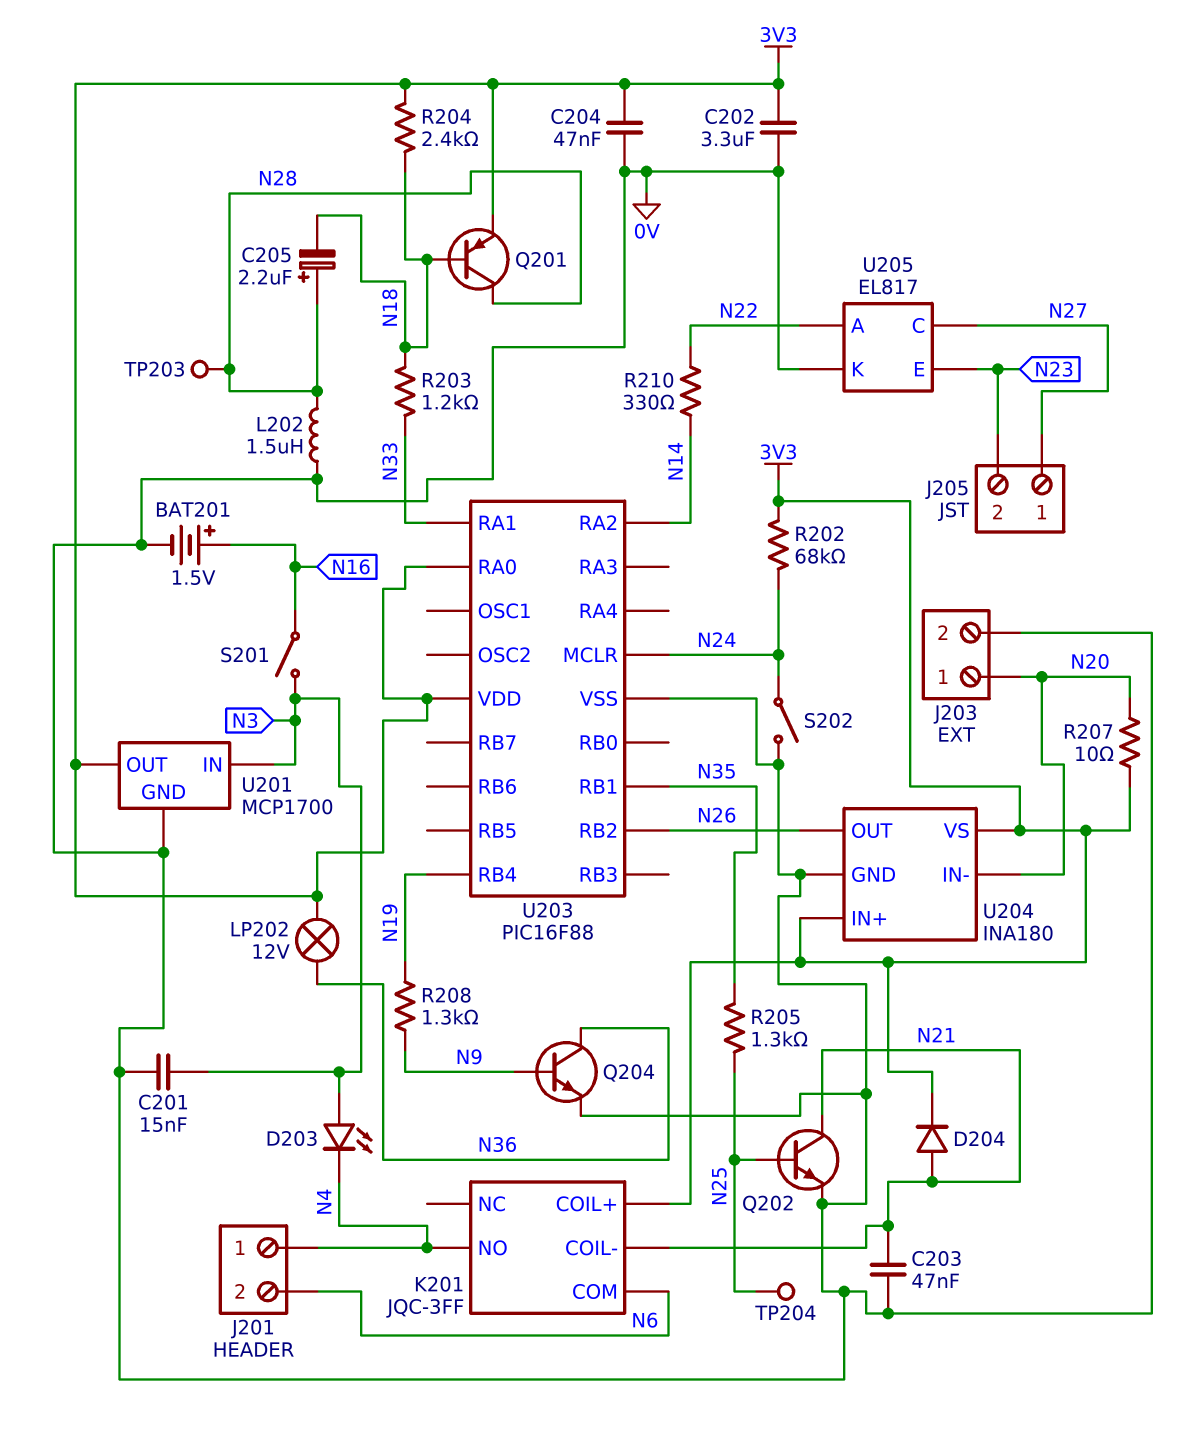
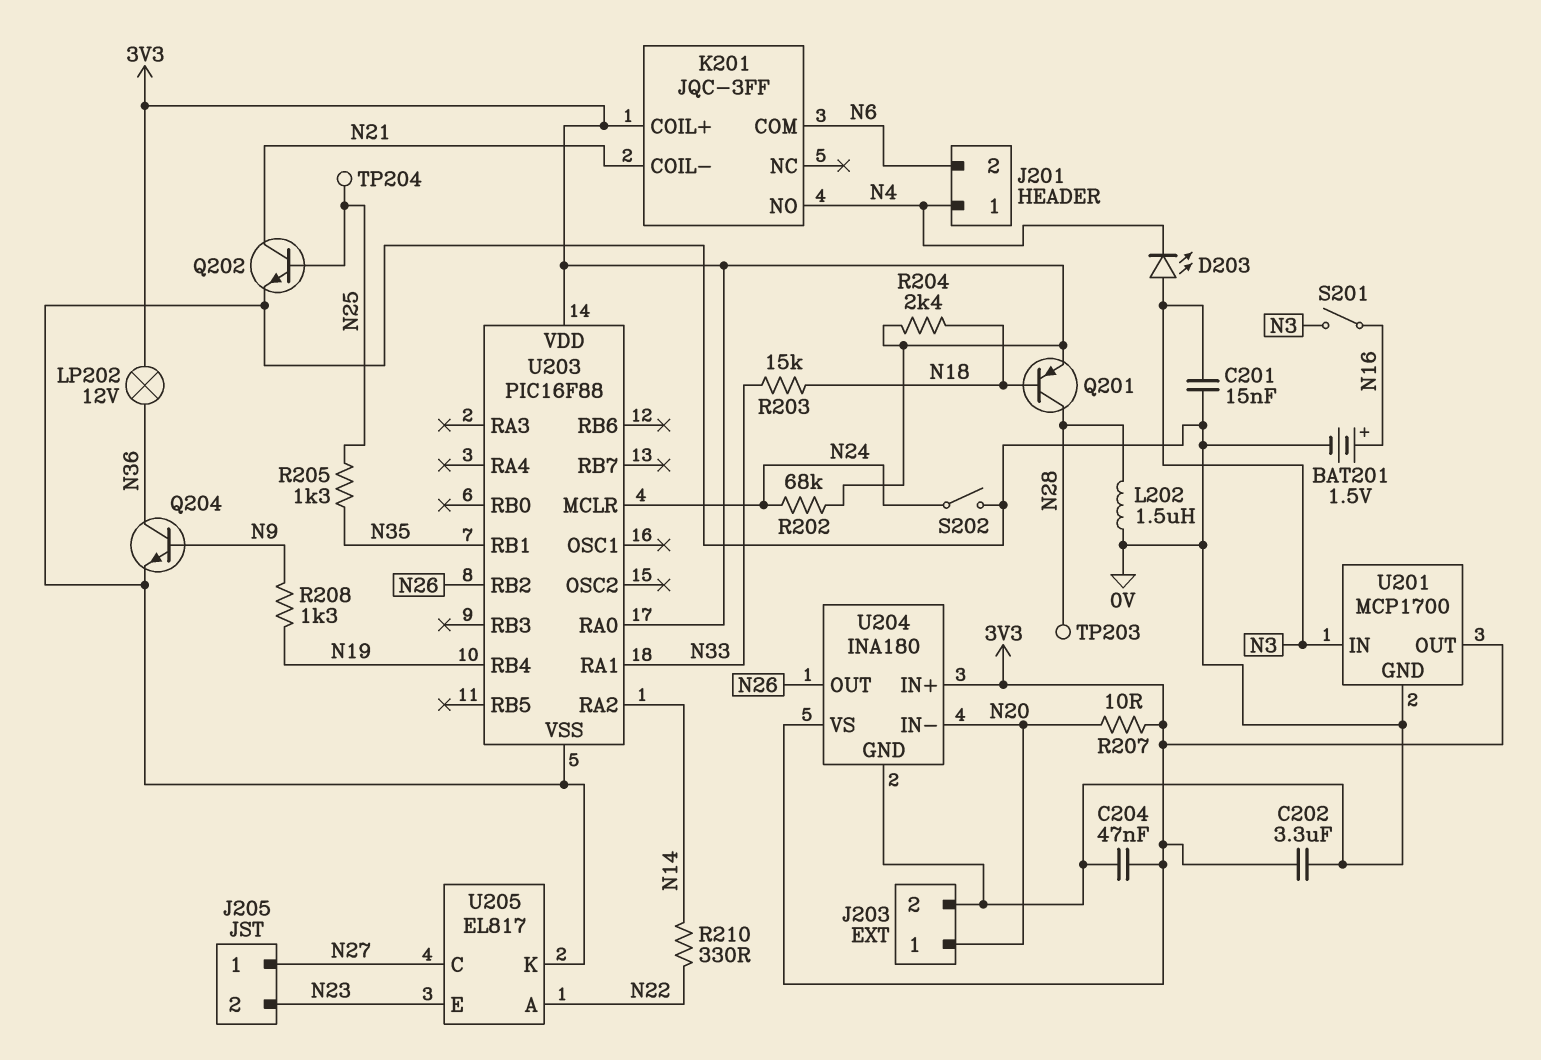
C203: 47nF (0V, N21) -> none
C205: 2.2uF (plus N28, minus N18) -> none
D204: diode (A N21, K 3V3) -> none
R203: 1.2k (N18, N33) -> 15k (N18, N33)

